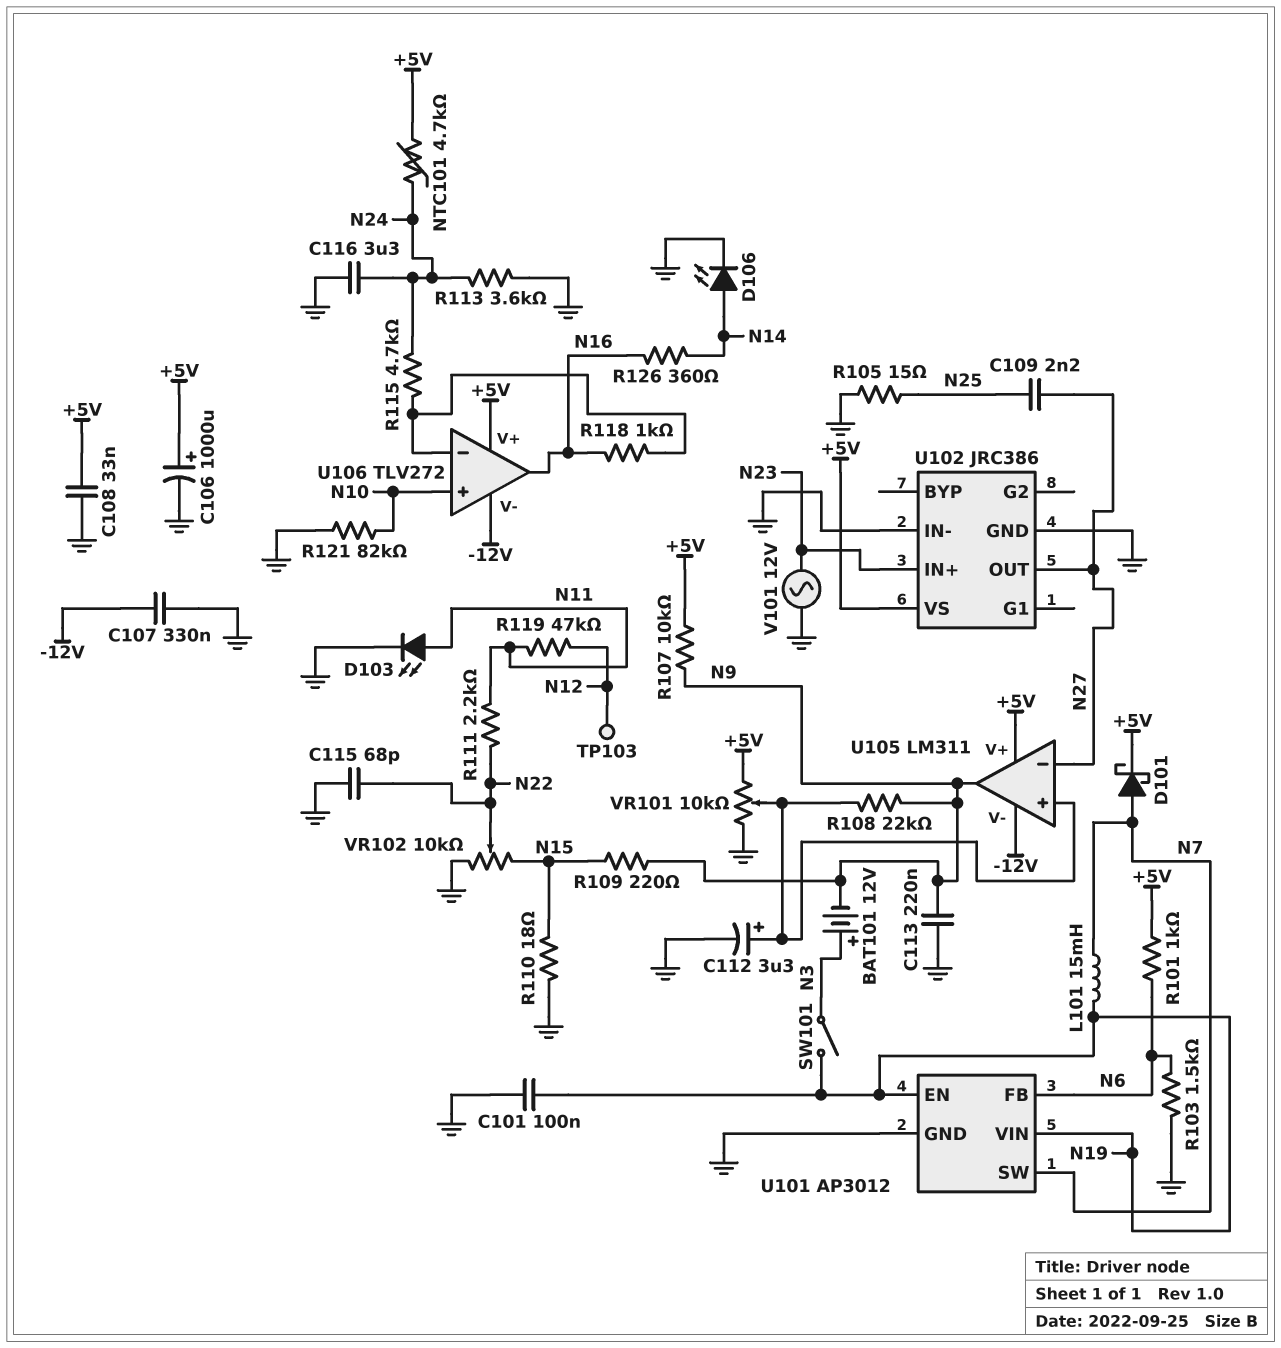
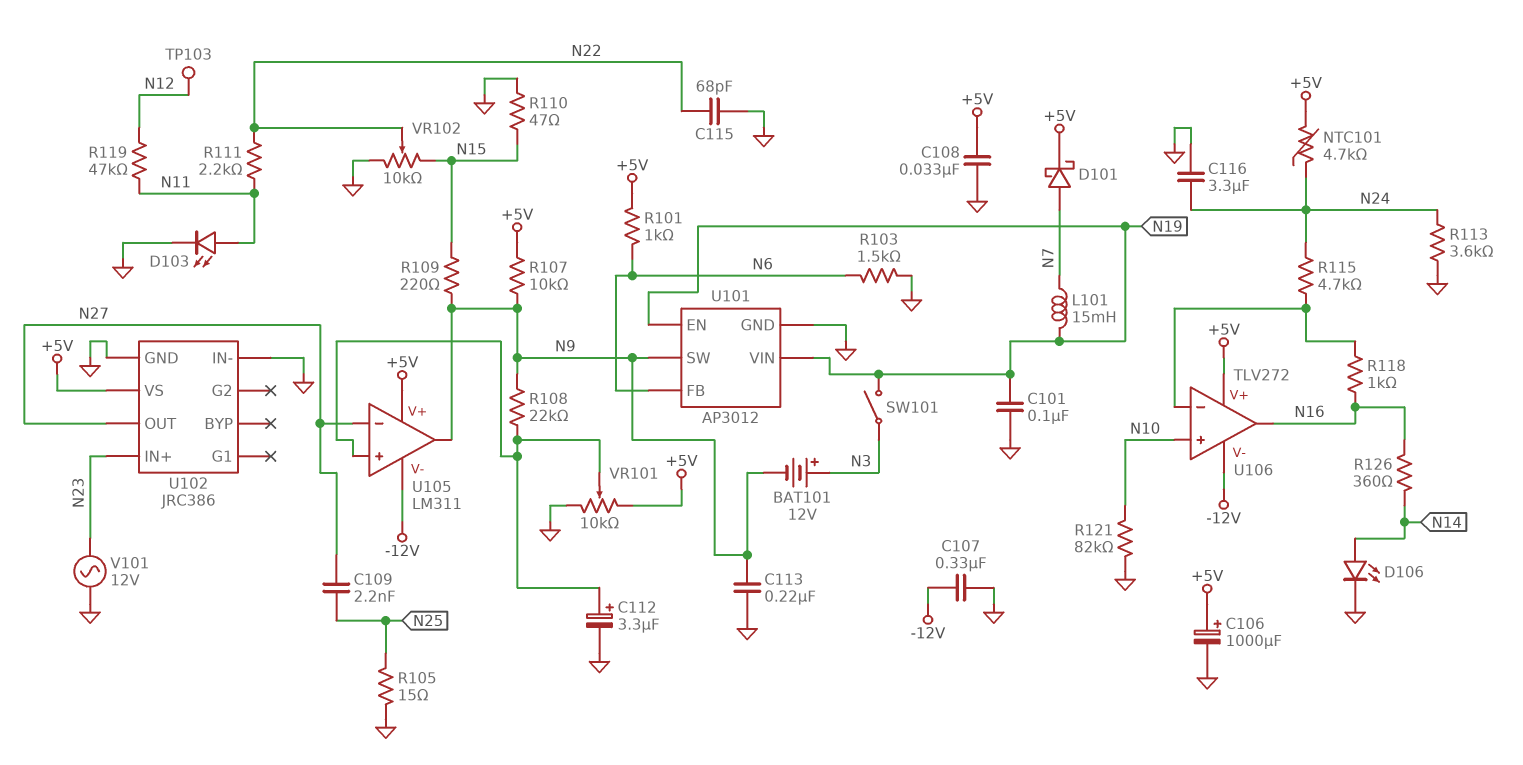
R110: 18 (GND, N15) -> 47 (GND, N15)
U101 pin SW: N7 -> N9

